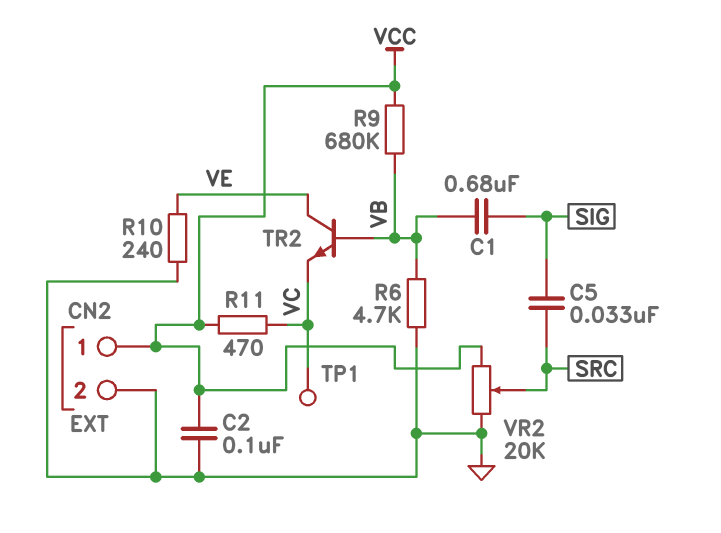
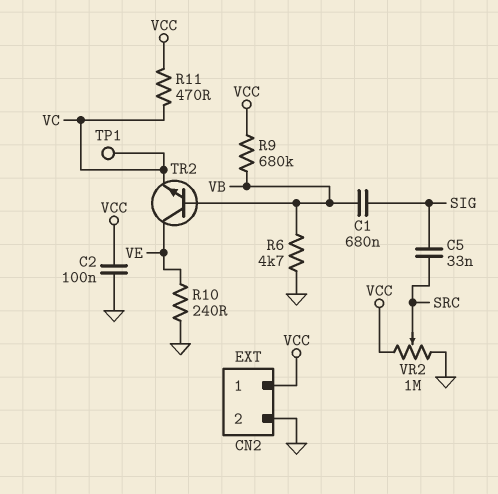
VR2: 20k (GND, VCC, wiper SRC) -> 1M (GND, VCC, wiper SRC)

